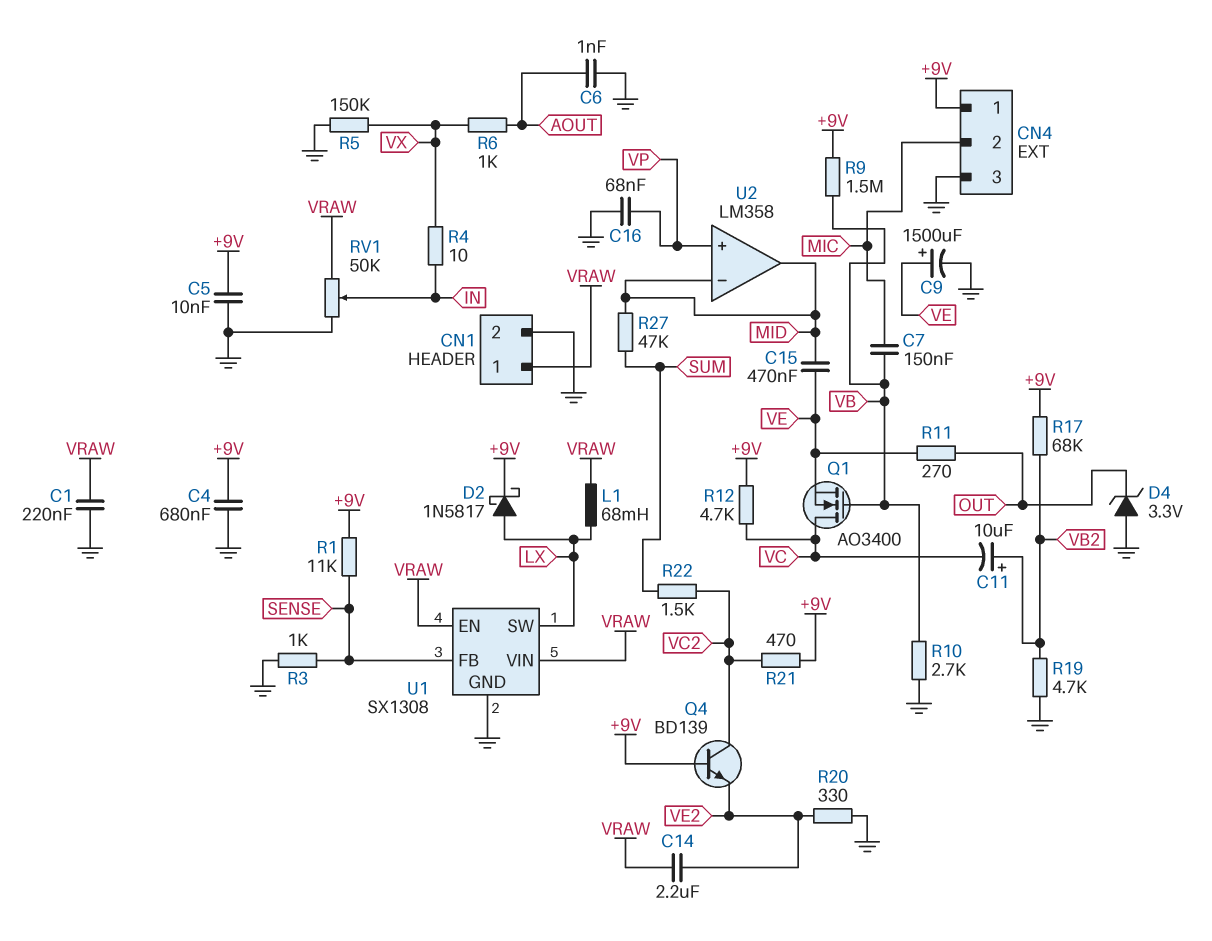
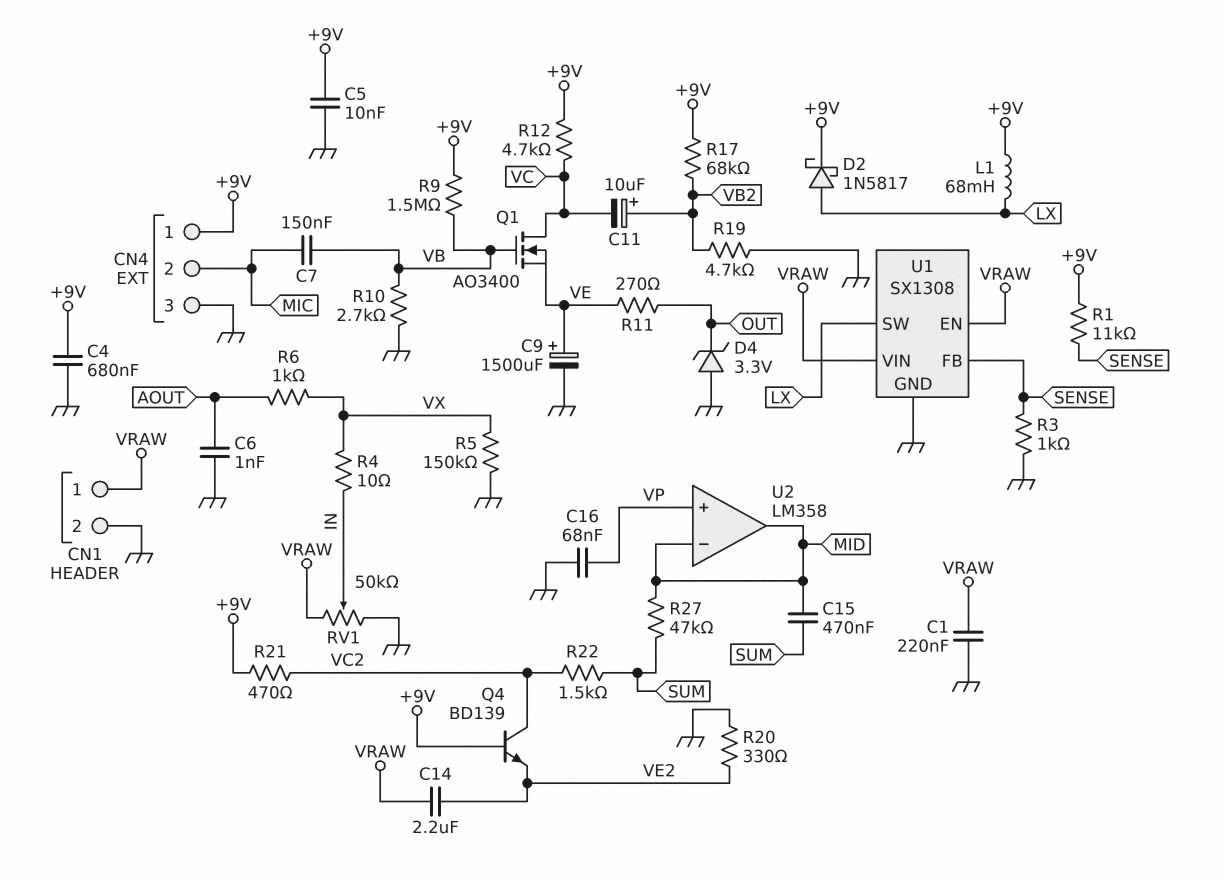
C15: 470nF (MID, VE) -> 470nF (MID, SUM)
L1: 68mH (LX, VRAW) -> 68mH (+9V, LX)

